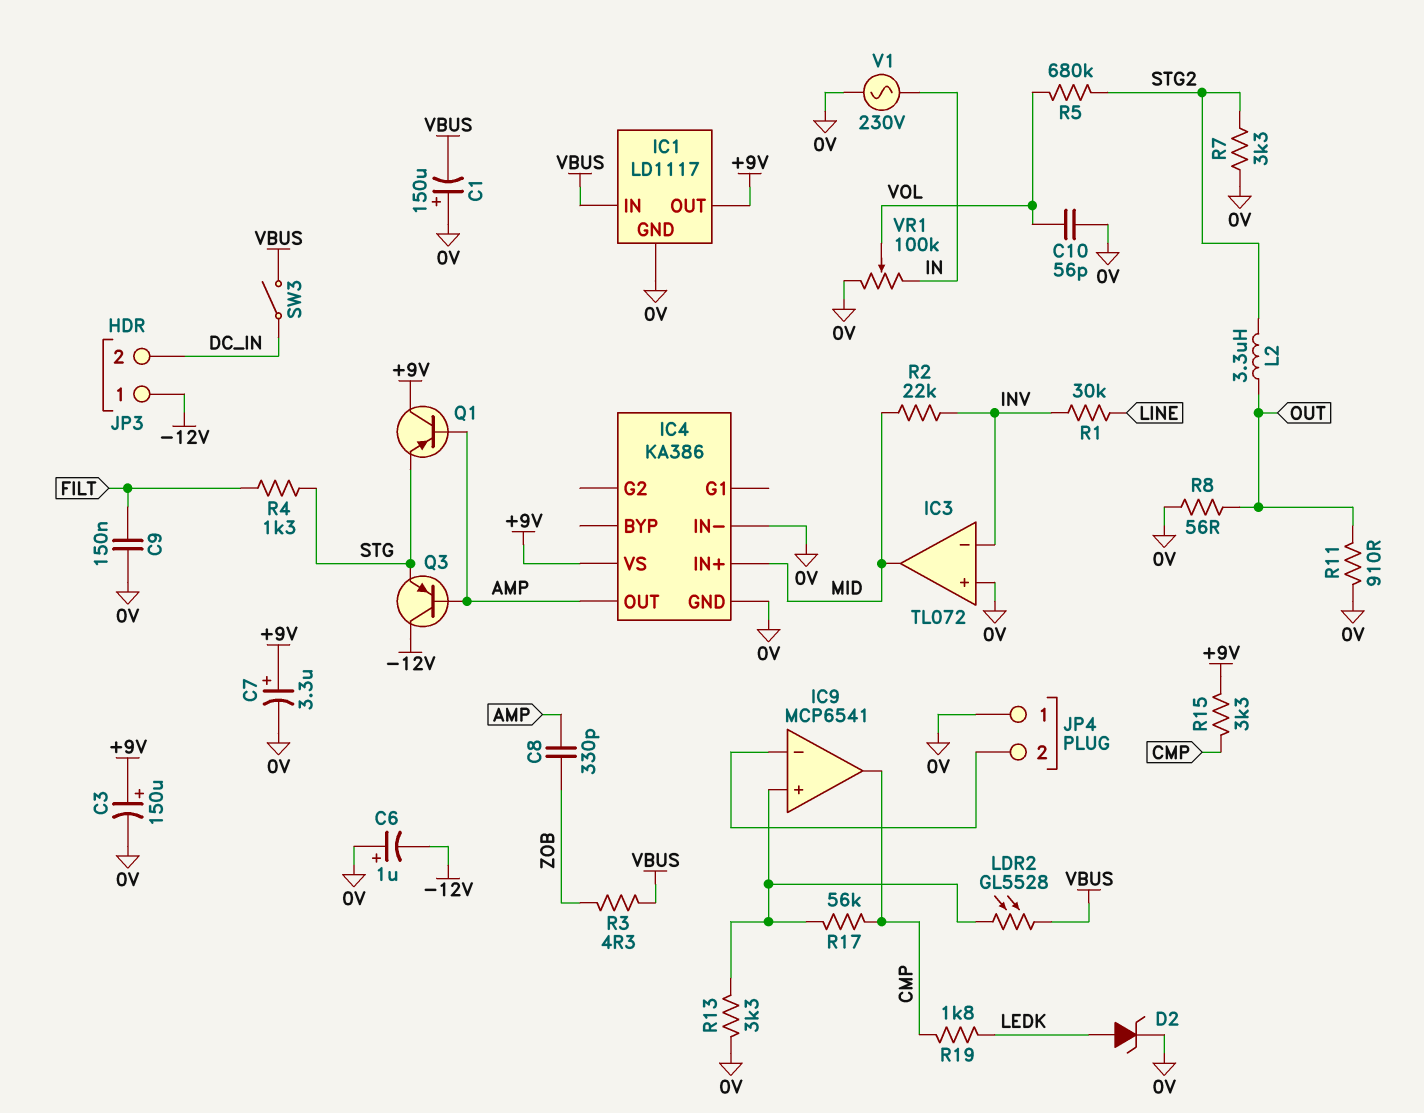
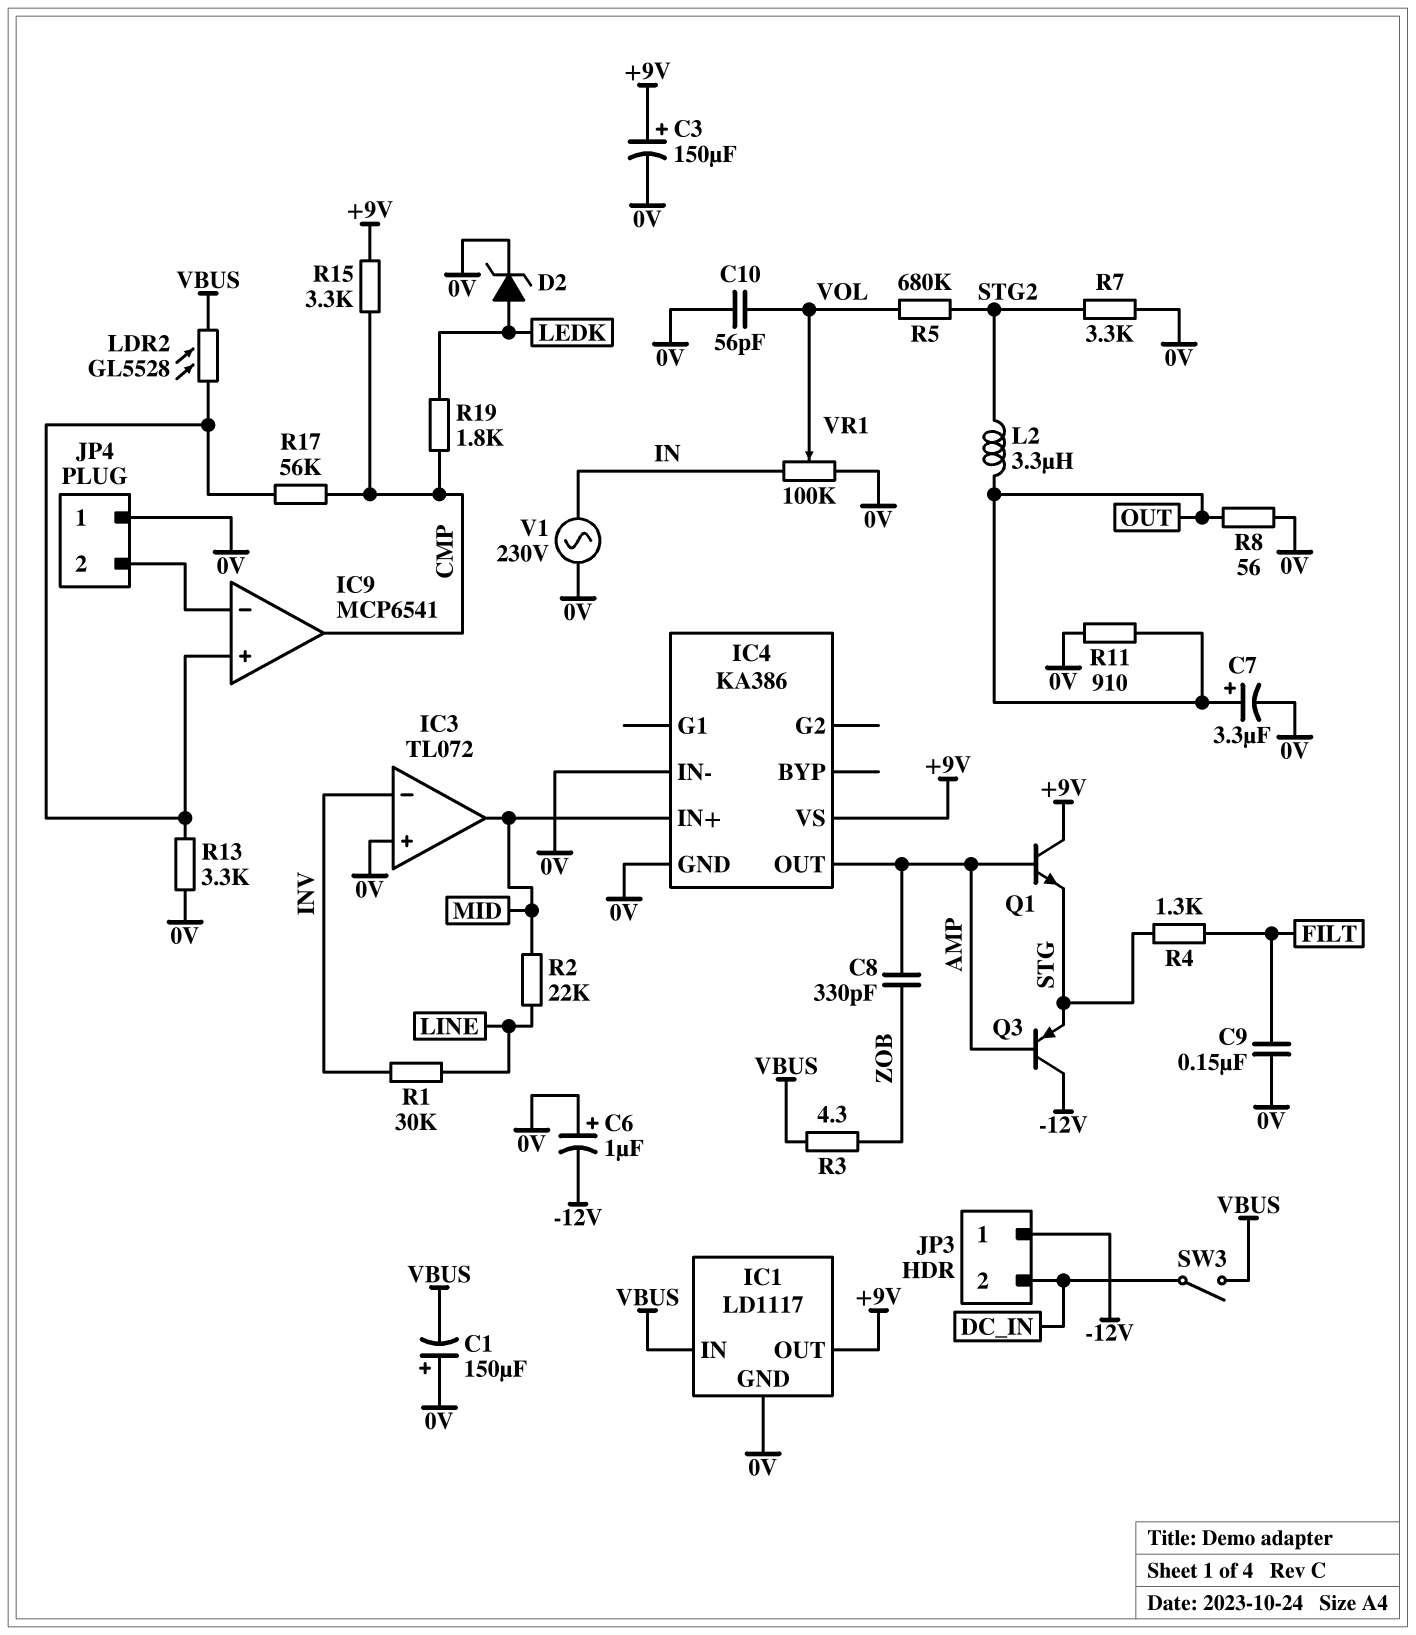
C7: 3.3uF (plus +9V, minus 0V) -> 3.3uF (plus OUT, minus 0V)
Q1: PNP (B AMP, C +9V, E STG) -> NPN (B AMP, C +9V, E STG)
R2: 22k (INV, MID) -> 22k (LINE, MID)

